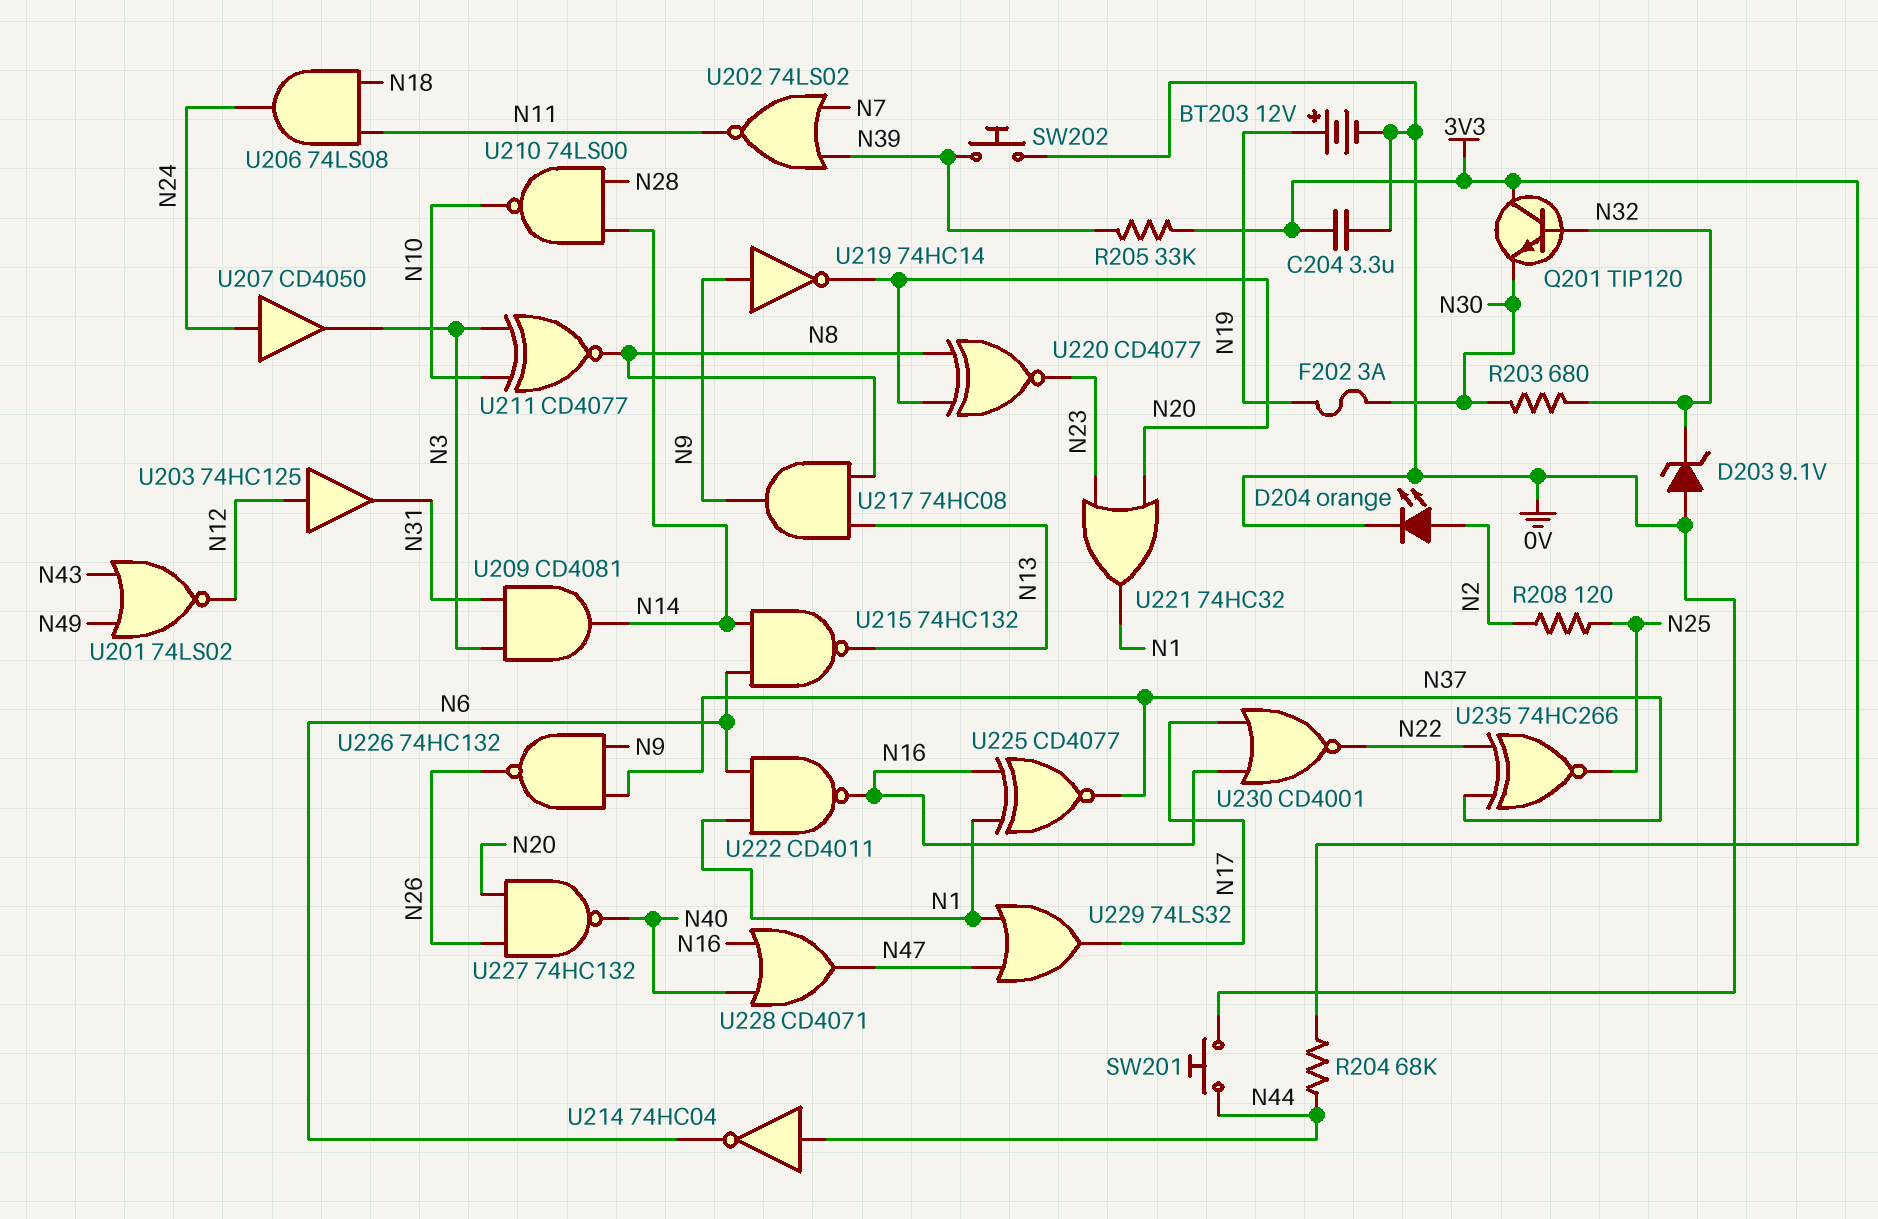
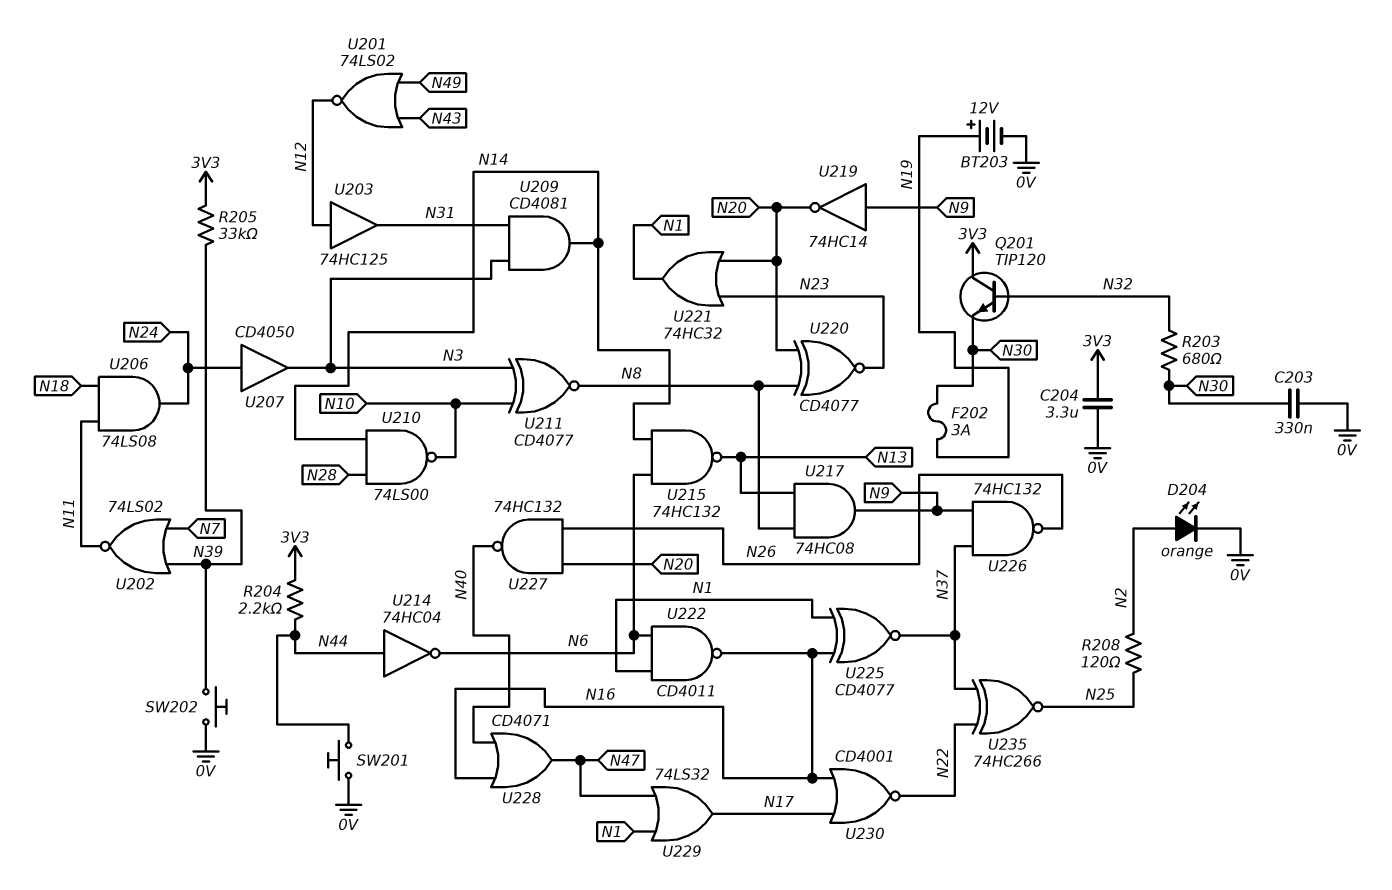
C203: none -> 330nF (0V, N30)
D203: zener 9.1V (A 0V, K N32) -> none
R204: 68k (3V3, N44) -> 2.2k (3V3, N44)

